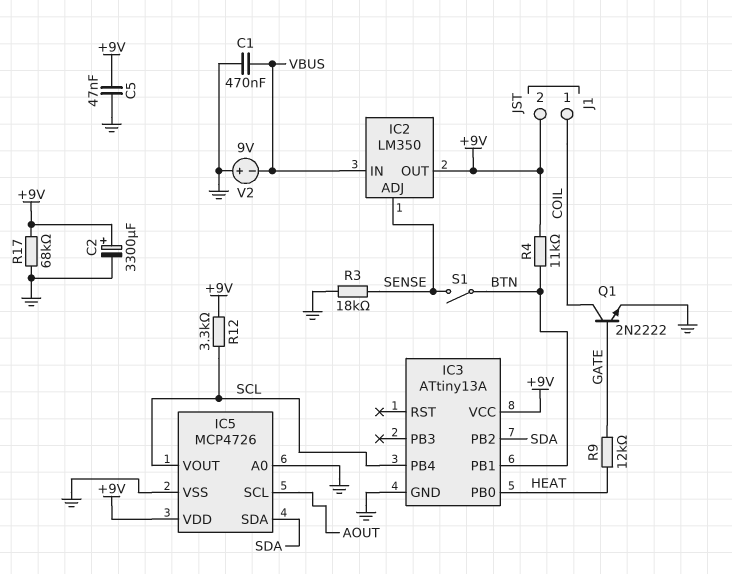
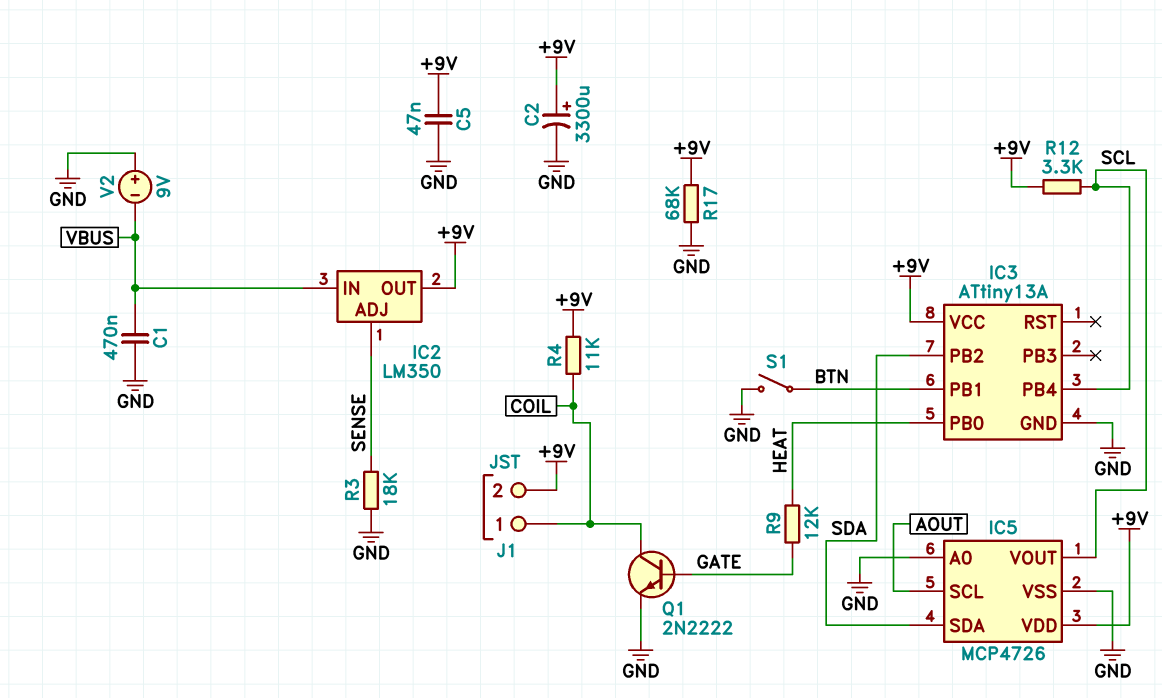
R4: 11k (+9V, BTN) -> 11k (+9V, COIL)
S1: switch (BTN, SENSE) -> switch (BTN, GND)

